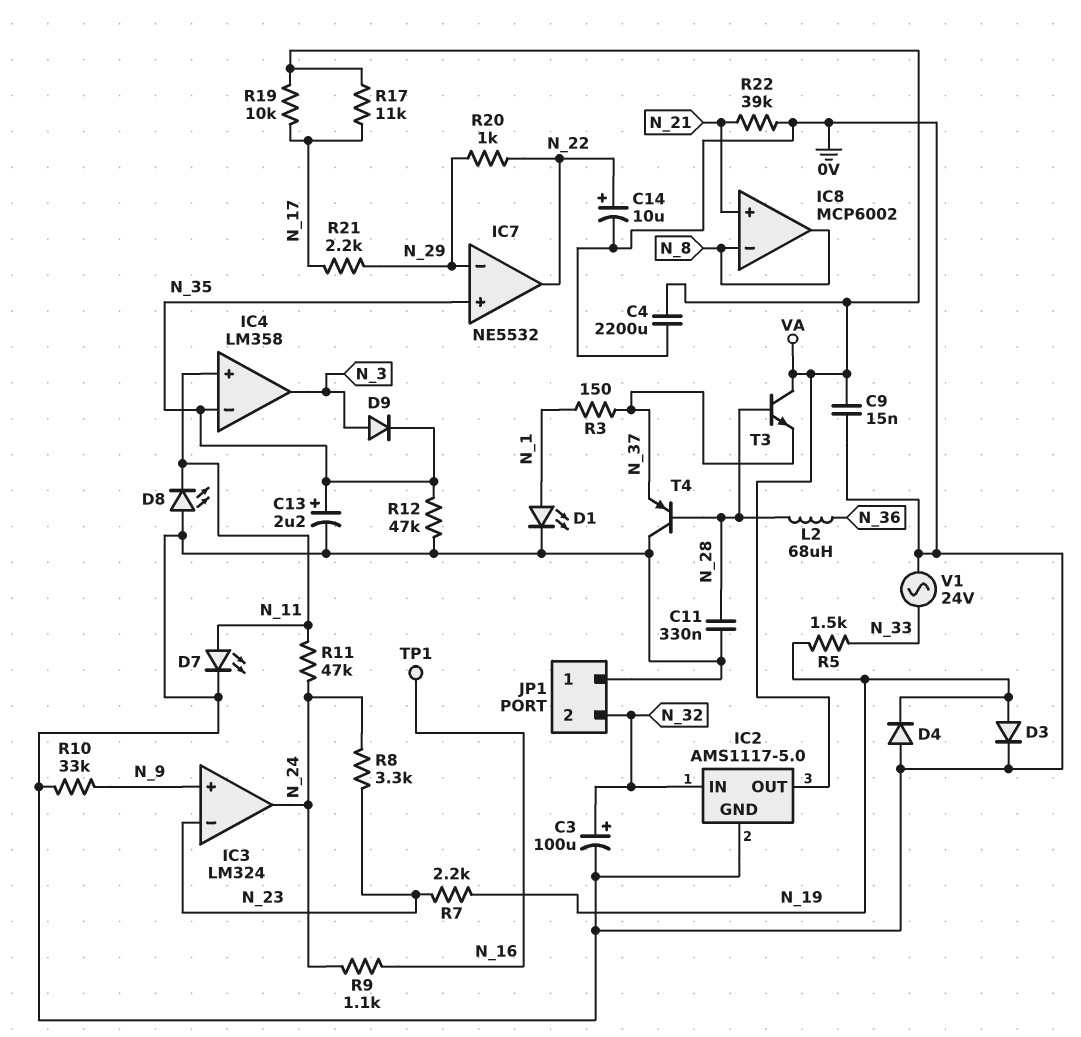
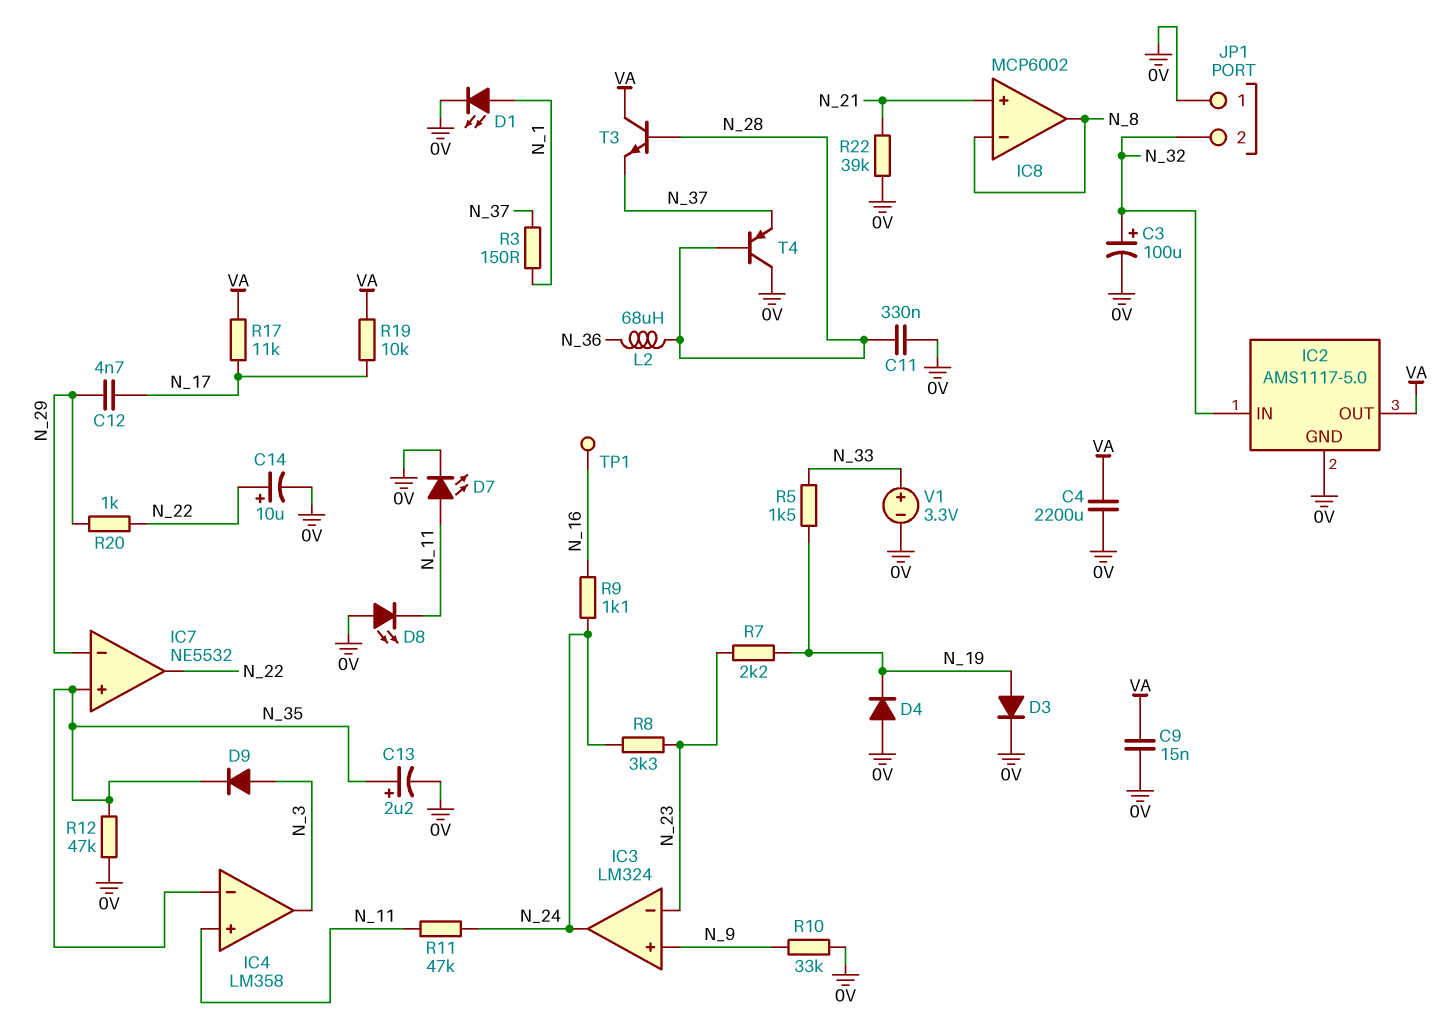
C12: none -> 4.7nF (N_17, N_29)
R21: 2.2k (N_17, N_29) -> none
V1: AC 24V (0V, N_33) -> 3.3V (plus N_33, minus 0V)

